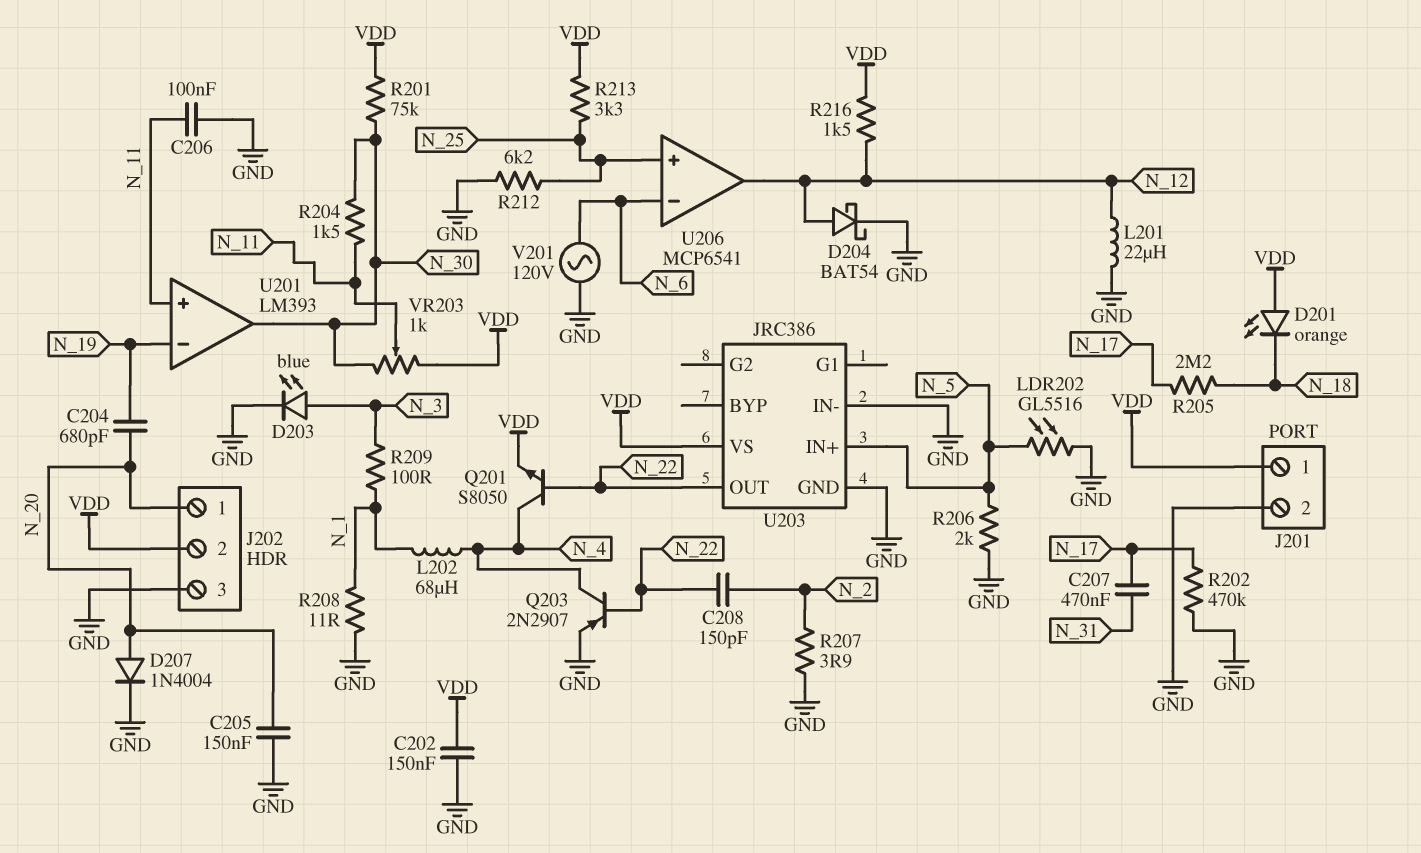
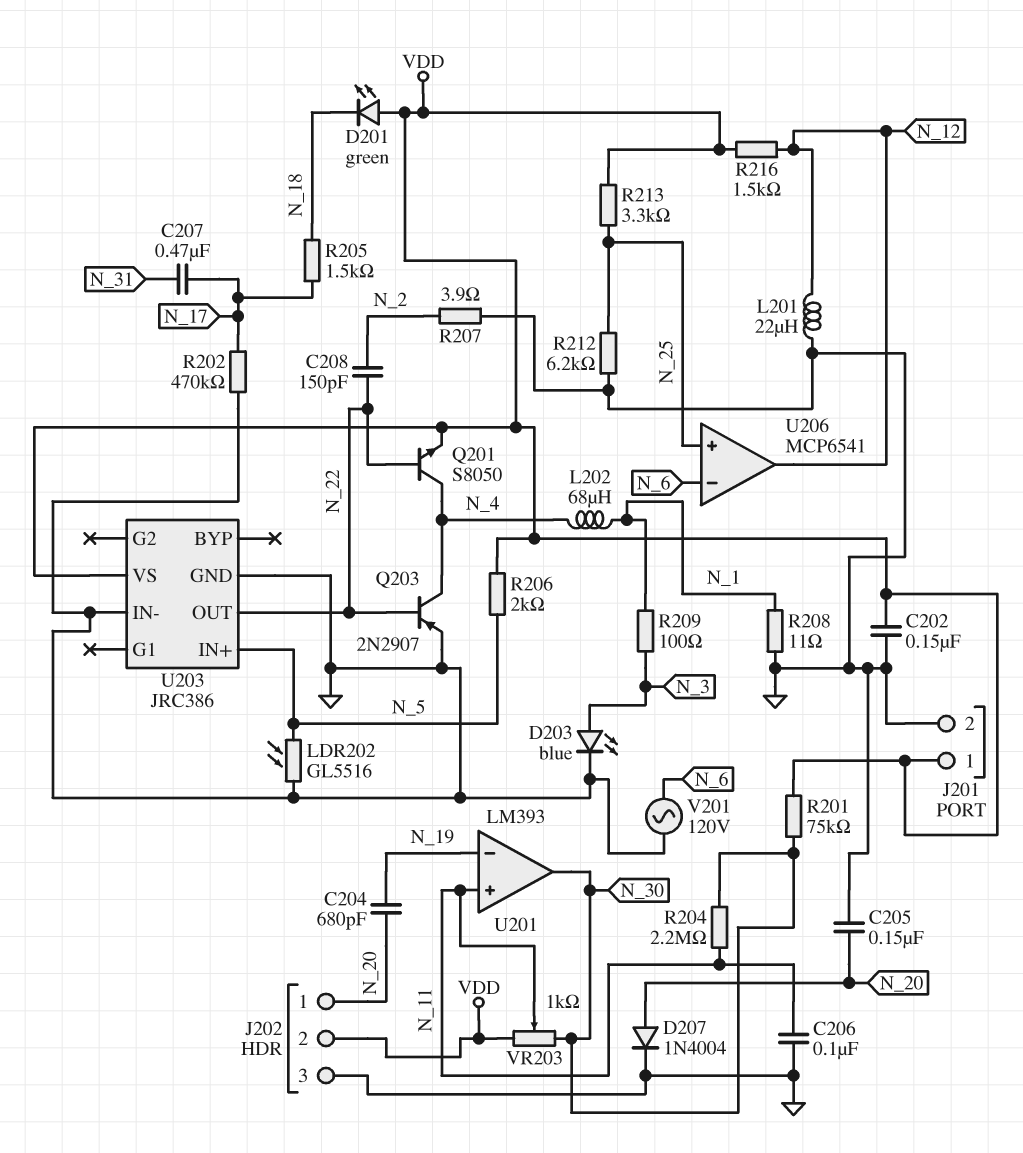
D201: LED orange (A VDD, K N_18) -> LED green (A VDD, K N_18)
D204: schottky BAT54 (A N_12, K GND) -> none
R204: 1.5k (N_11, N_30) -> 2.2M (N_11, N_30)
R205: 2.2M (N_17, N_18) -> 1.5k (N_17, N_18)
R206: 2k (GND, N_5) -> 2k (N_5, VDD)

